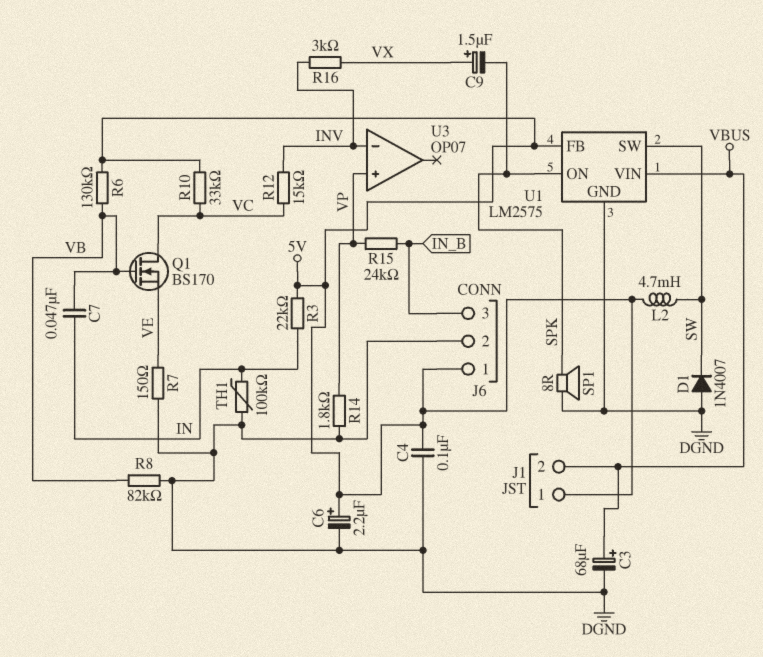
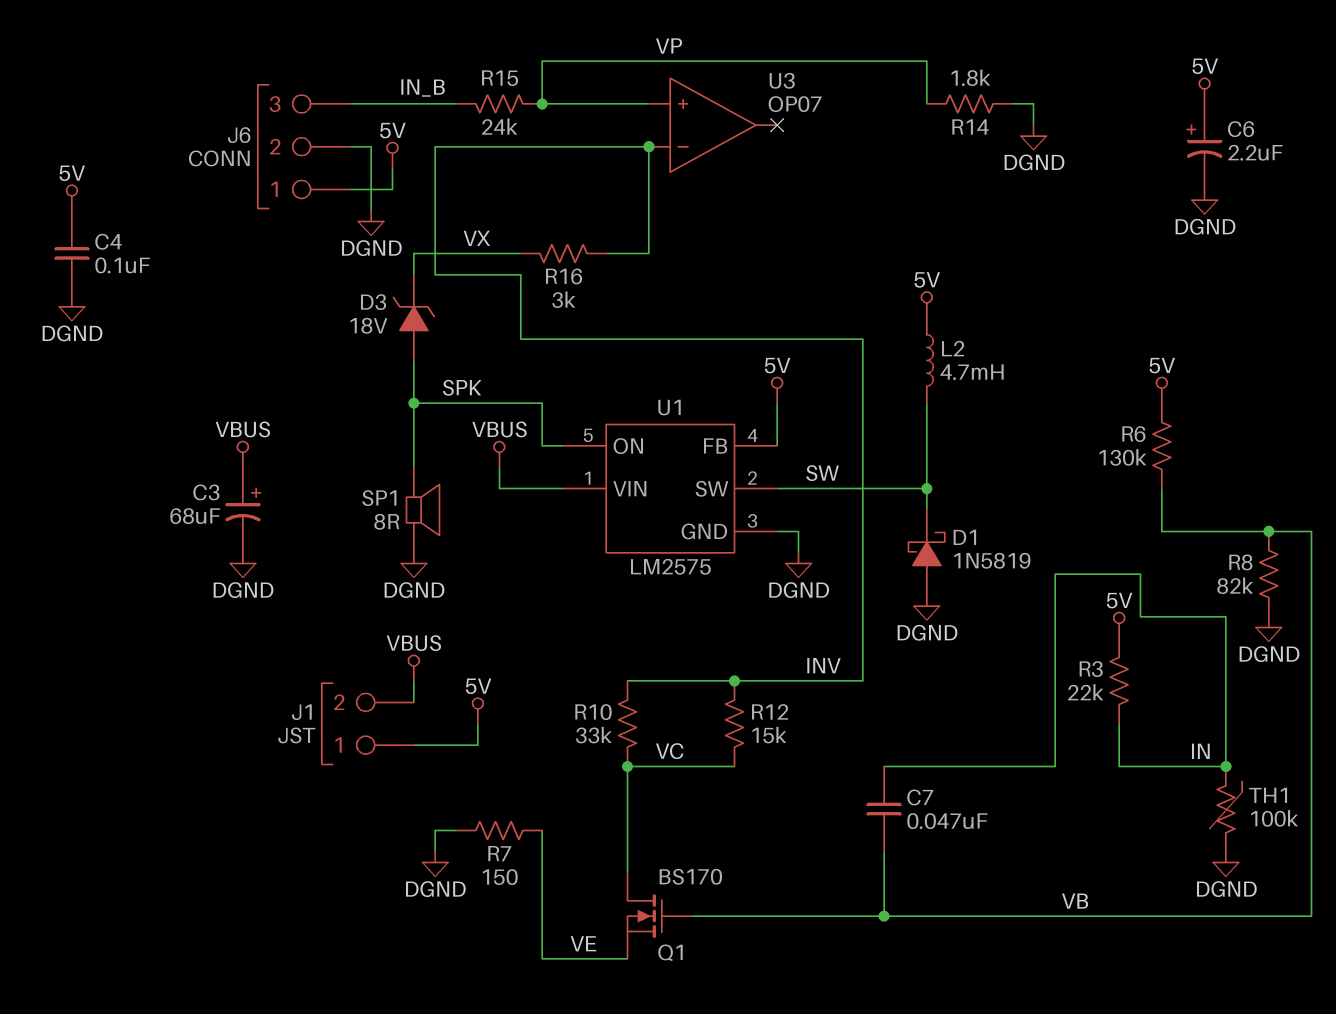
C9: 1.5uF (plus VX, minus SPK) -> none
D1: diode 1N4007 (A DGND, K SW) -> schottky 1N5819 (A DGND, K SW)
D3: none -> zener 18V (A SPK, K VX)
R10: 33k (5V, VC) -> 33k (INV, VC)

